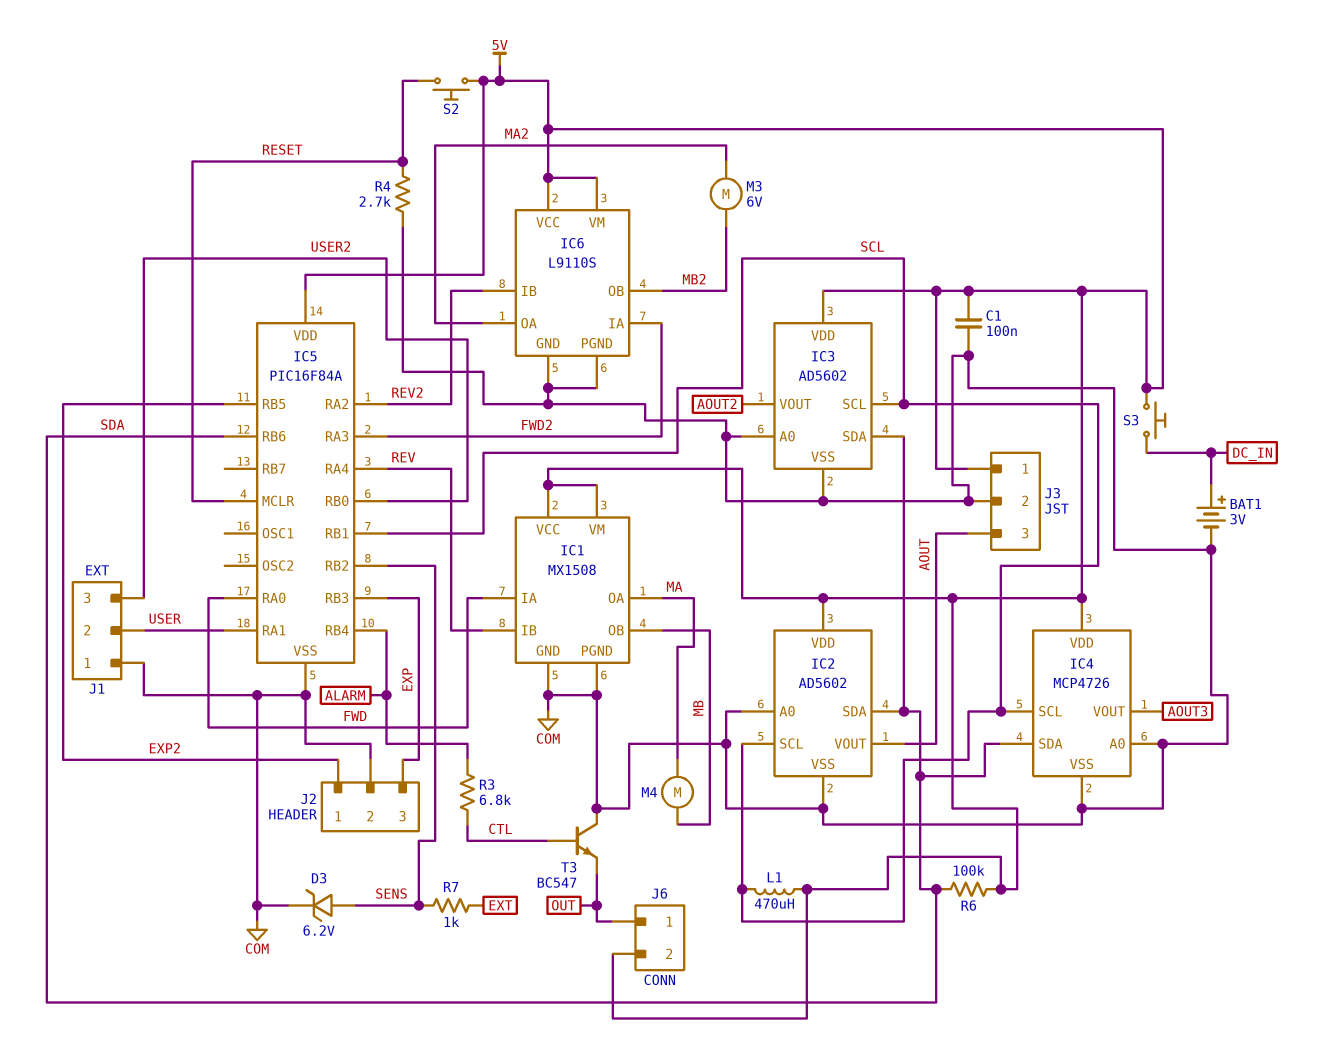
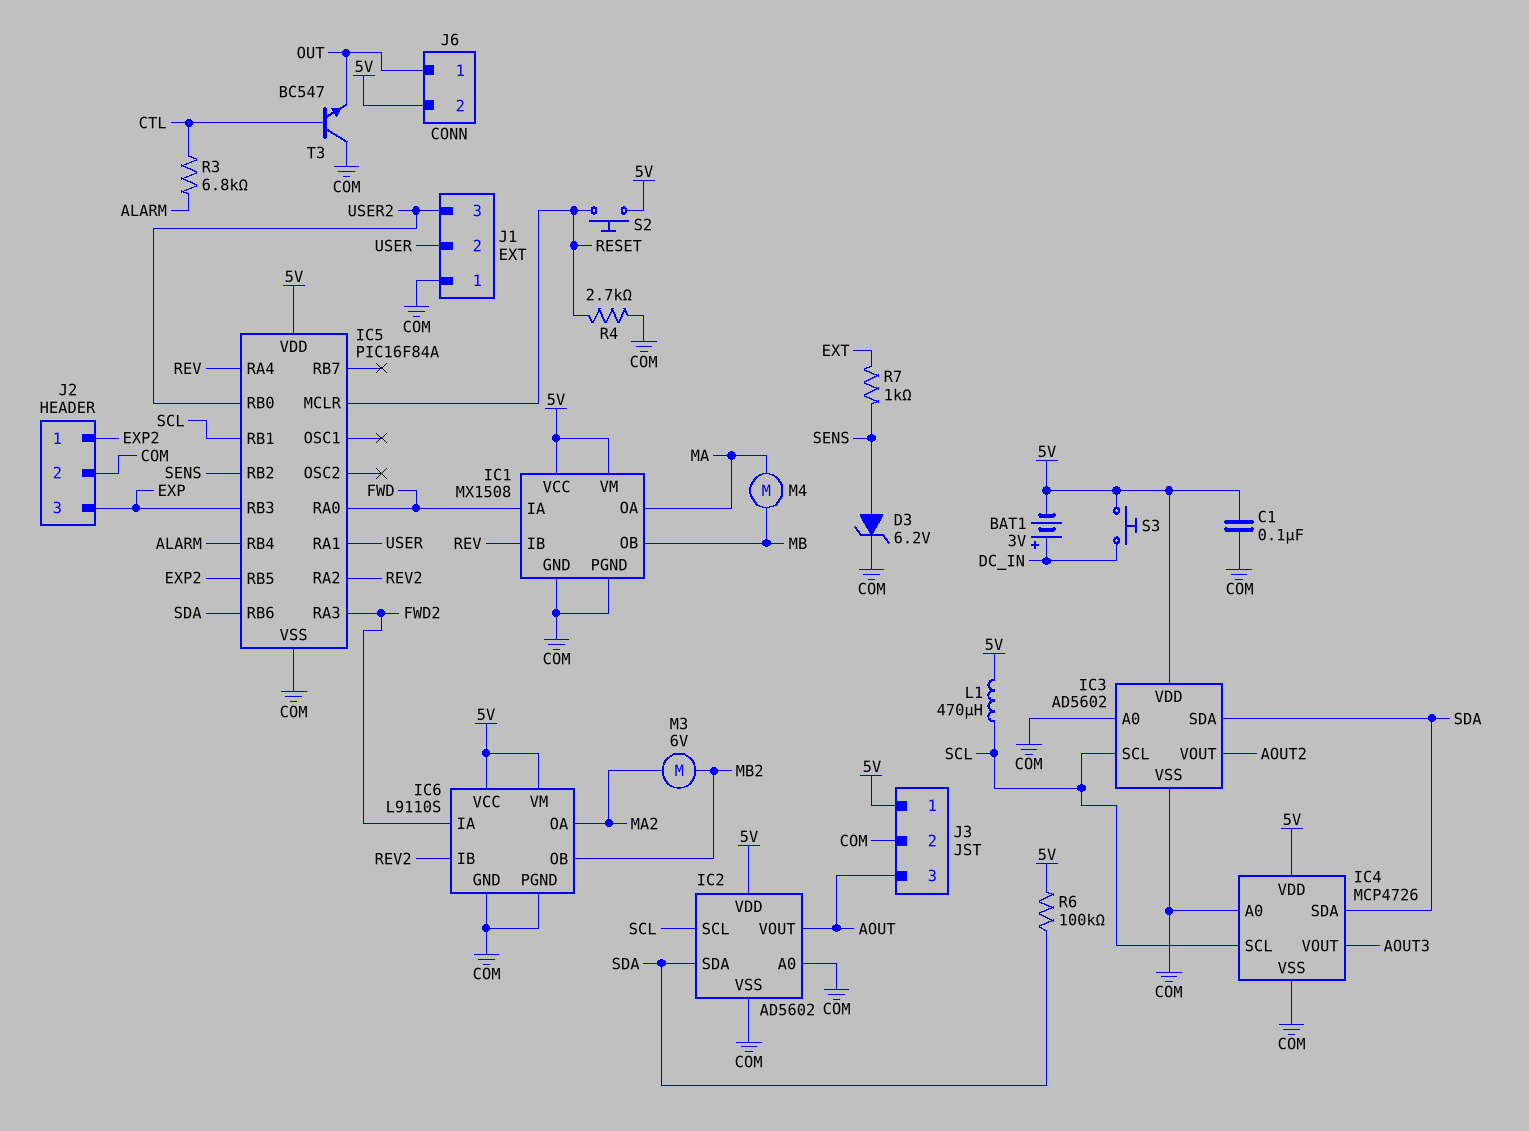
BAT1: 3V (plus DC_IN, minus COM) -> 3V (plus DC_IN, minus 5V)

